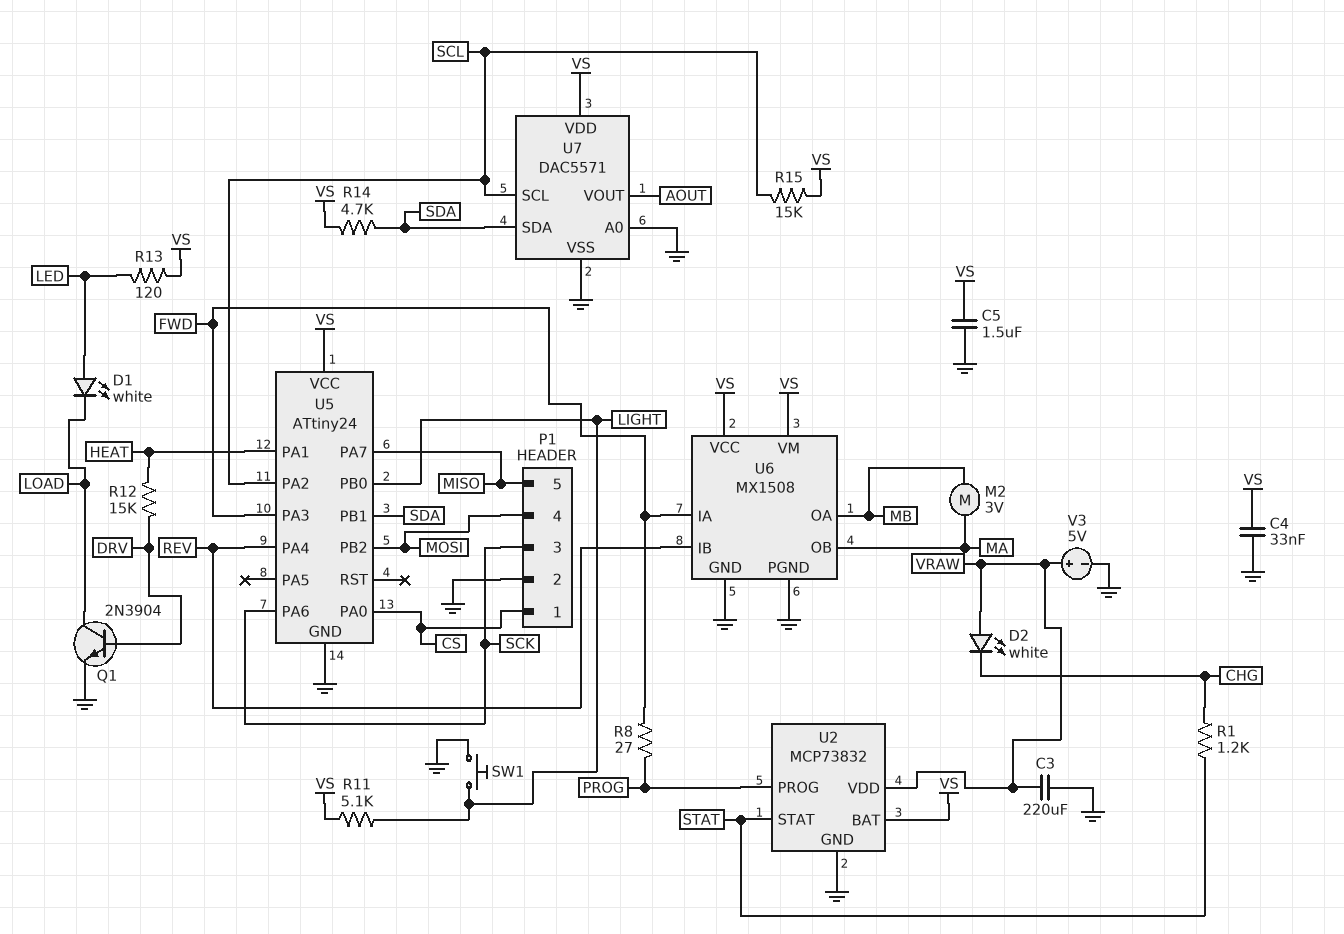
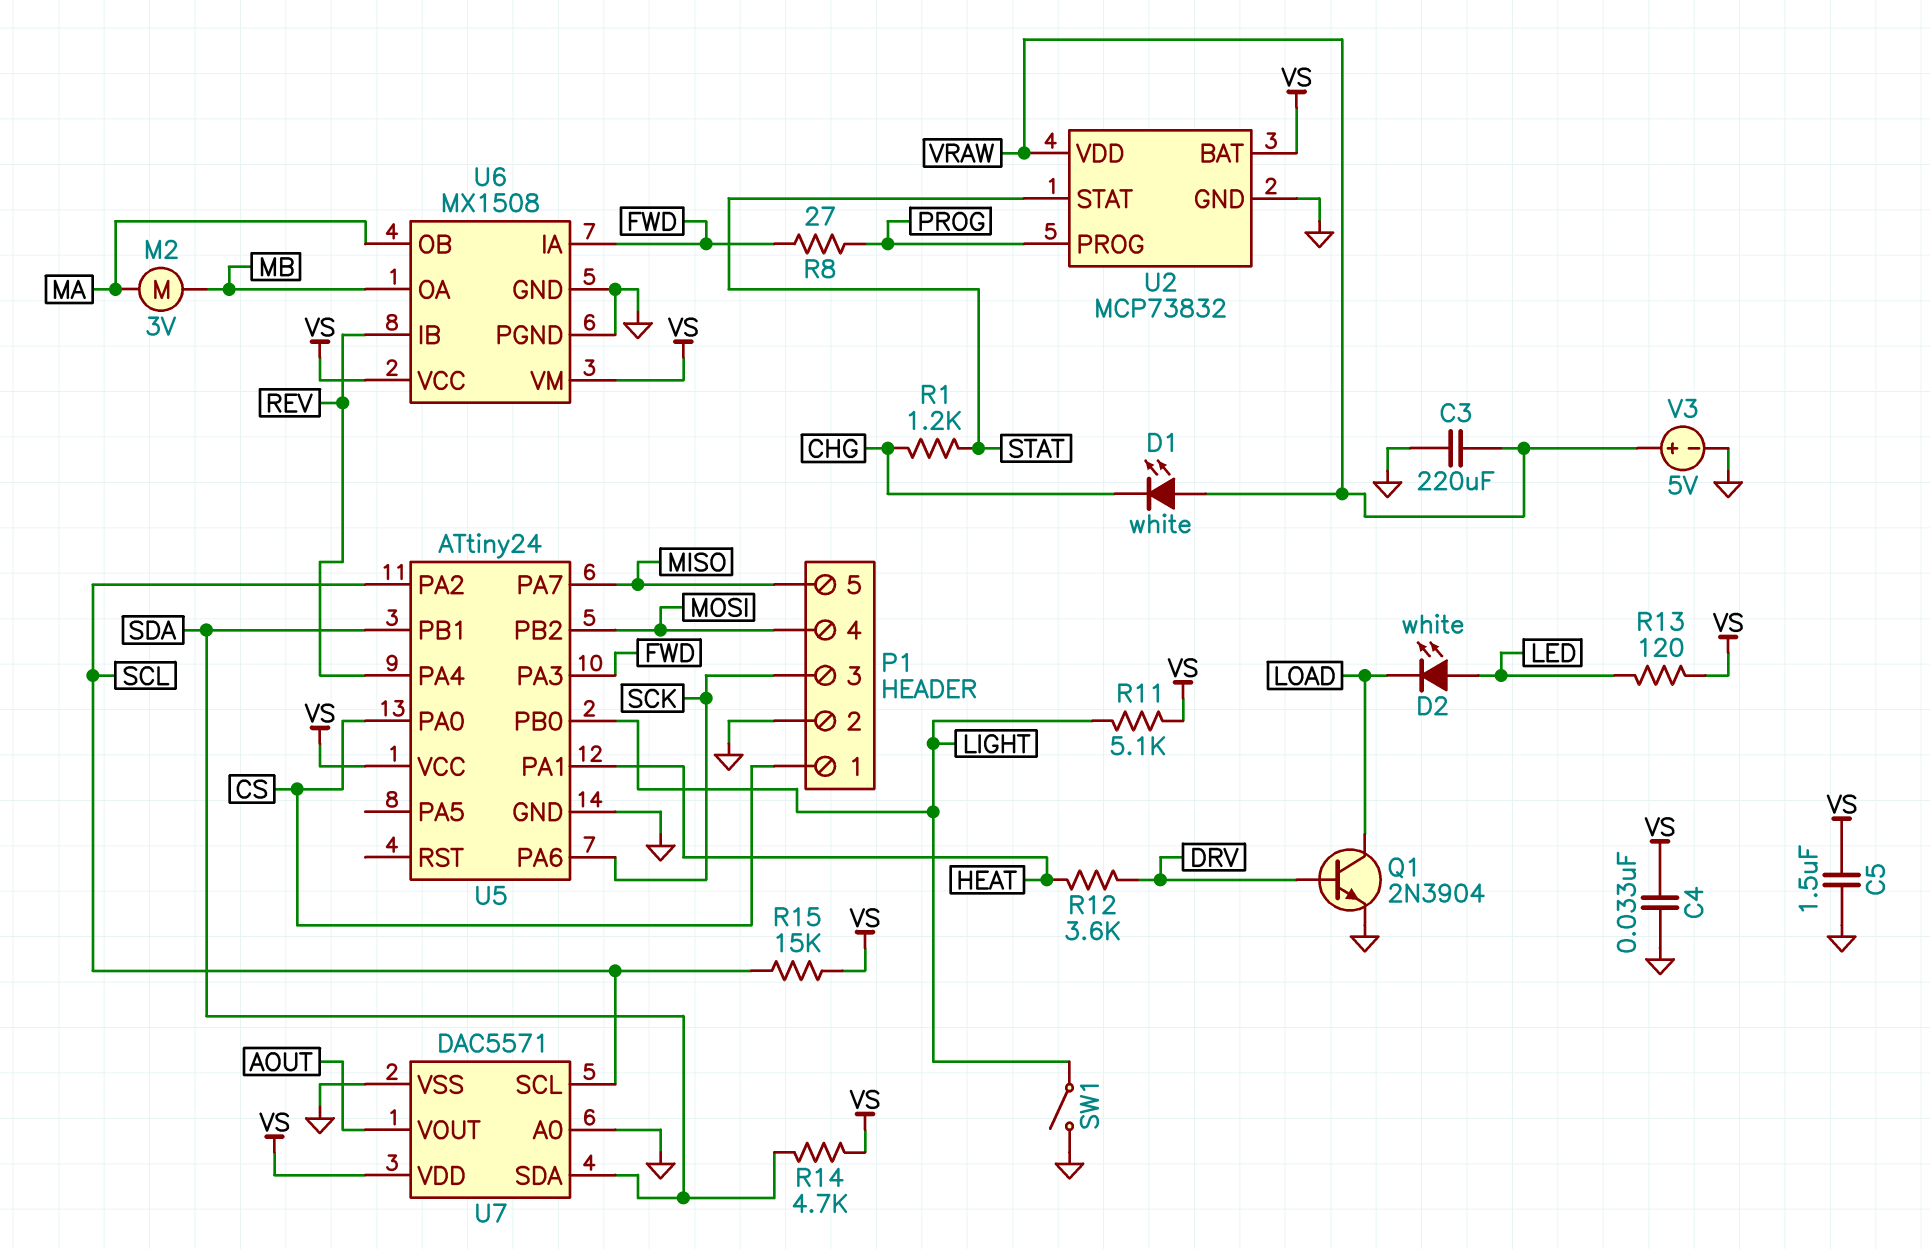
D1: LED white (A LED, K LOAD) -> LED white (A VRAW, K CHG)
D2: LED white (A VRAW, K CHG) -> LED white (A LED, K LOAD)
R12: 15k (DRV, HEAT) -> 3.6k (DRV, HEAT)
SW1: button (GND, LIGHT) -> switch (GND, LIGHT)

